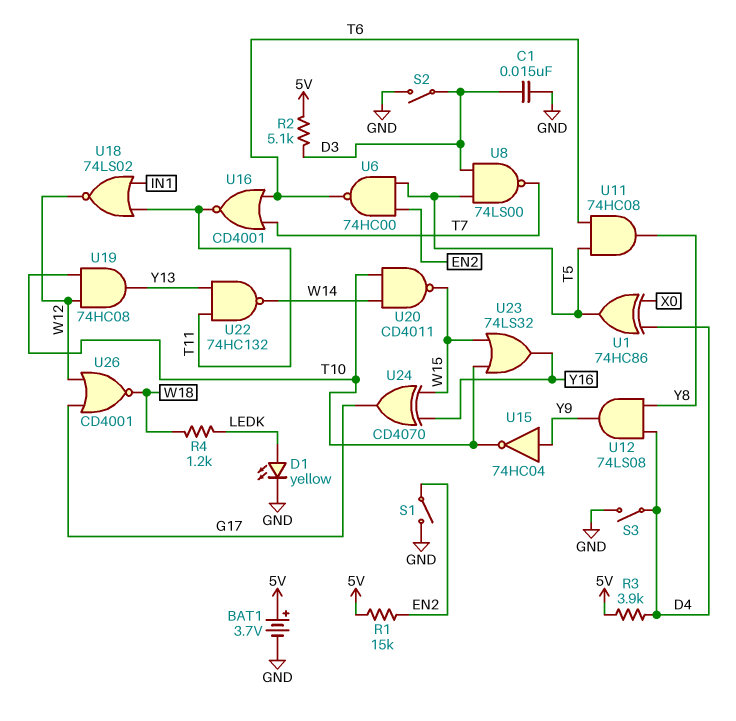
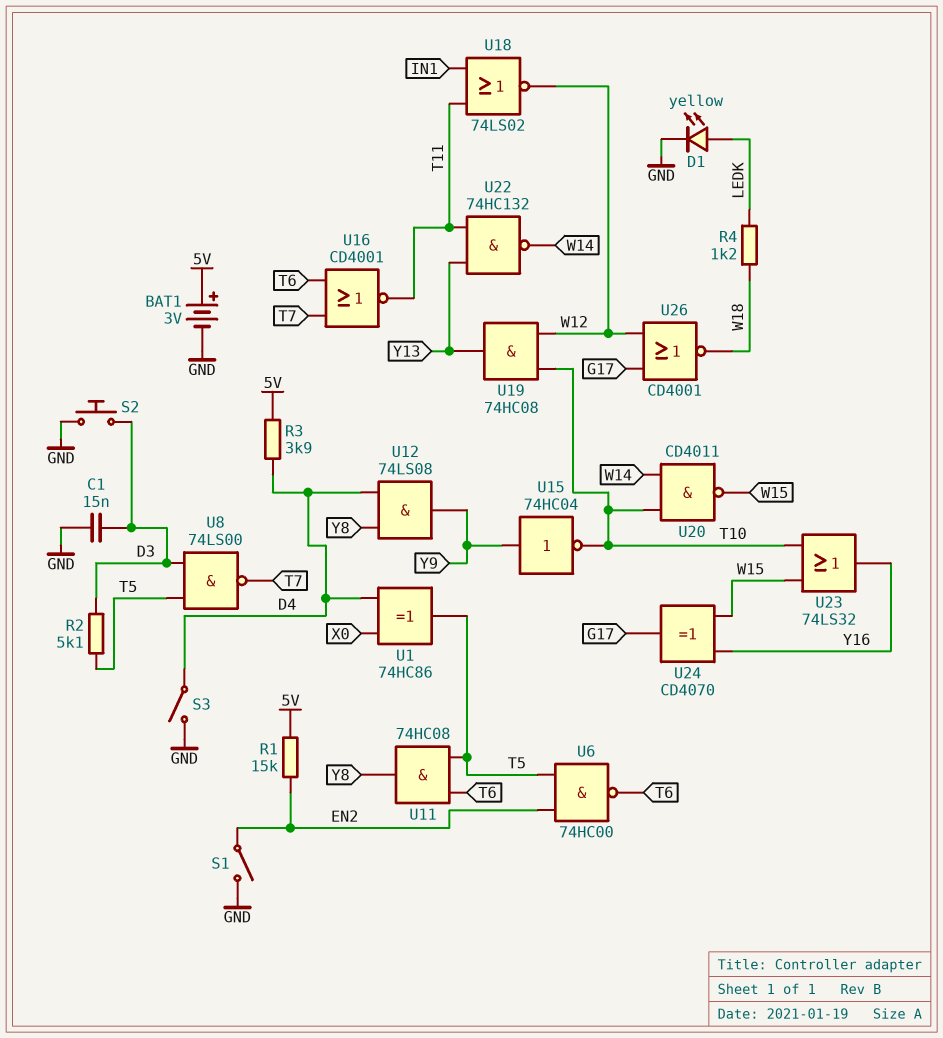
BAT1: 3.7V (plus 5V, minus GND) -> 3V (plus 5V, minus GND)
R2: 5.1k (5V, D3) -> 5.1k (D3, T5)
S2: switch (D3, GND) -> button (D3, GND)

